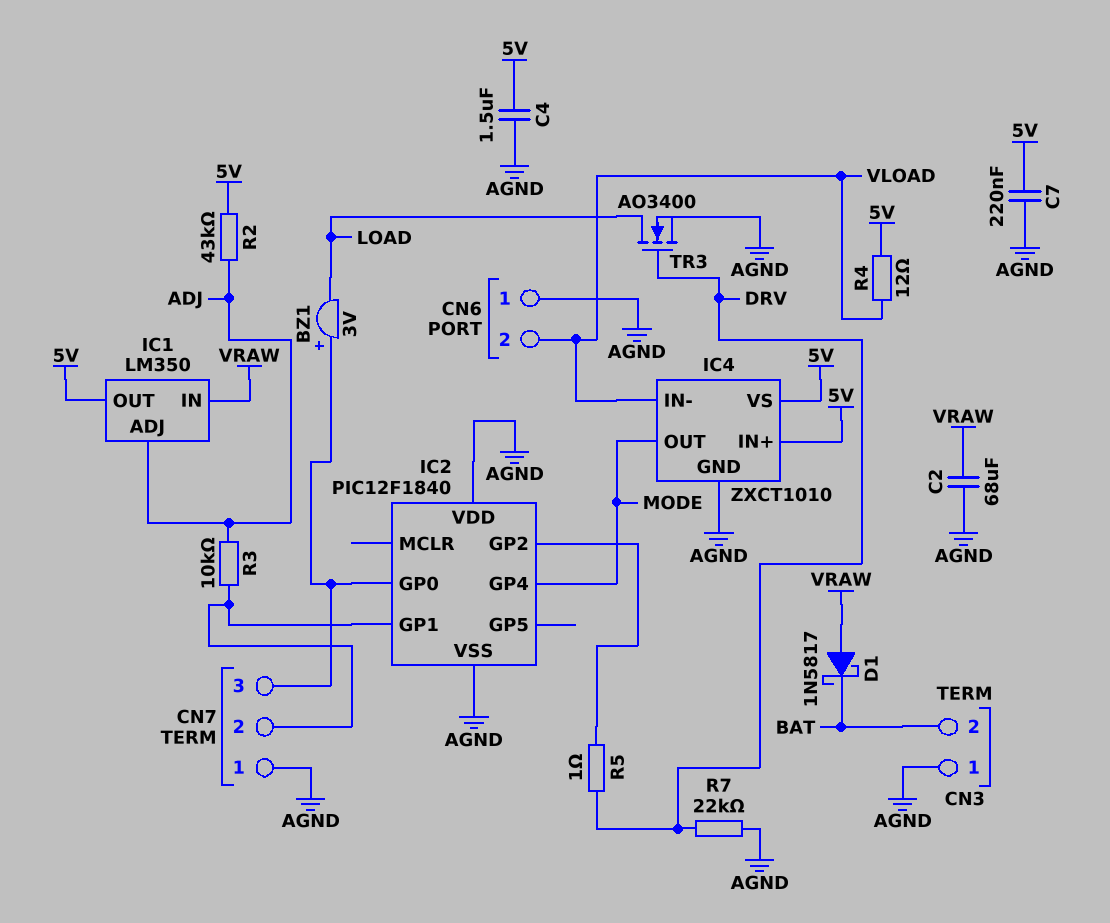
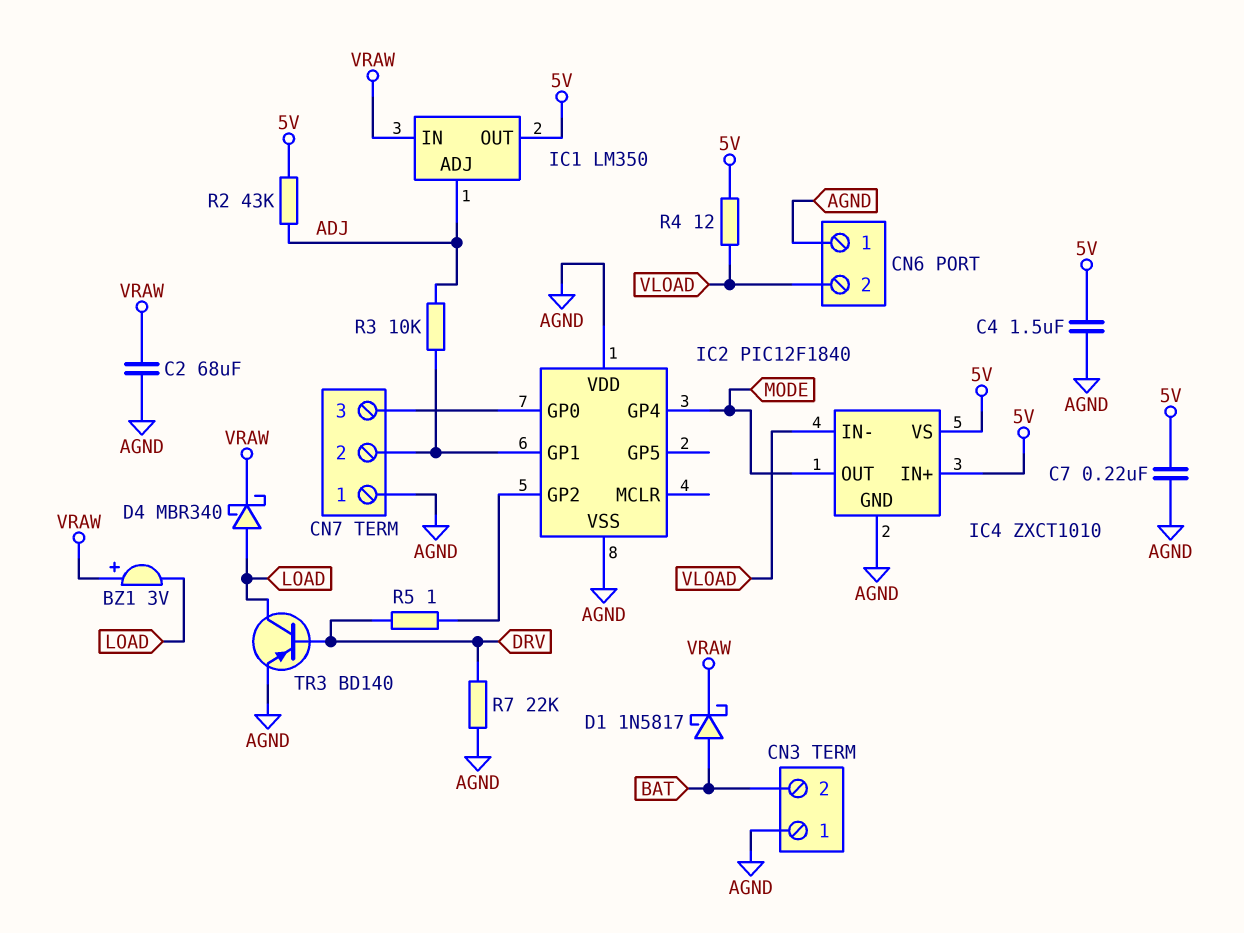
BZ1: buzzer 3V (plus CN7/3, minus LOAD) -> buzzer 3V (plus VRAW, minus LOAD)
D1: schottky 1N5817 (A VRAW, K BAT) -> schottky 1N5817 (A BAT, K VRAW)
D4: none -> schottky MBR340 (A LOAD, K VRAW)
TR3: NMOS AO3400 (G DRV, D LOAD, S AGND) -> PNP BD140 (B DRV, C LOAD, E AGND)

